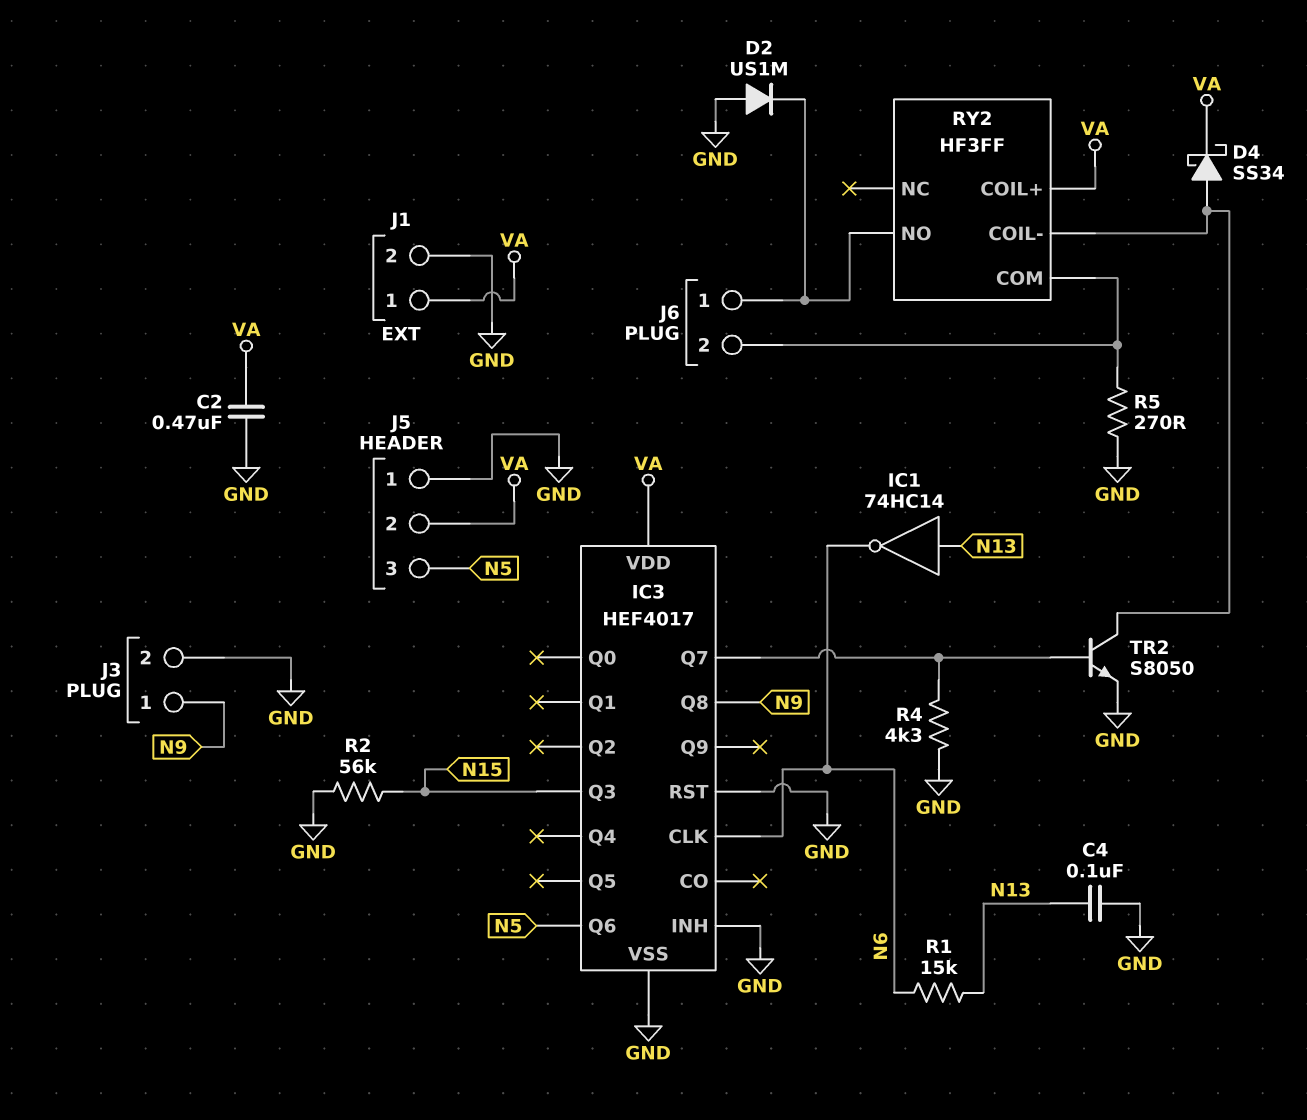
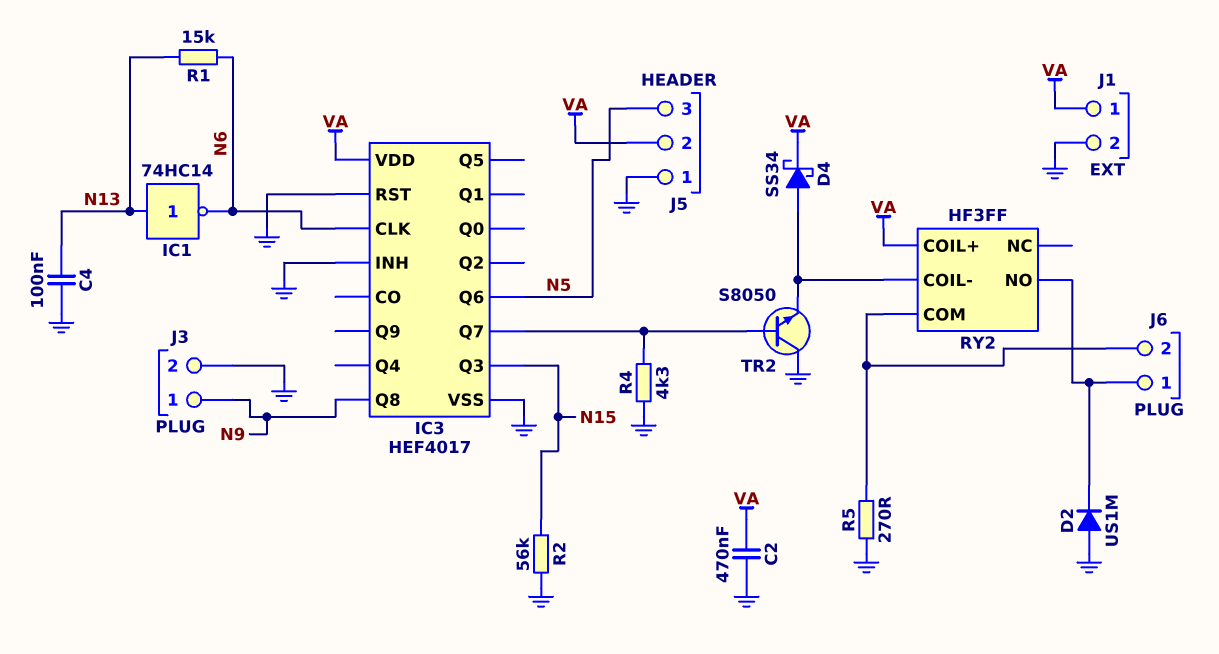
TR2: NPN S8050 (B IC3/Q7, C RY2/COIL-, E GND) -> NPN S8050 (B IC3/Q7, C GND, E RY2/COIL-)

